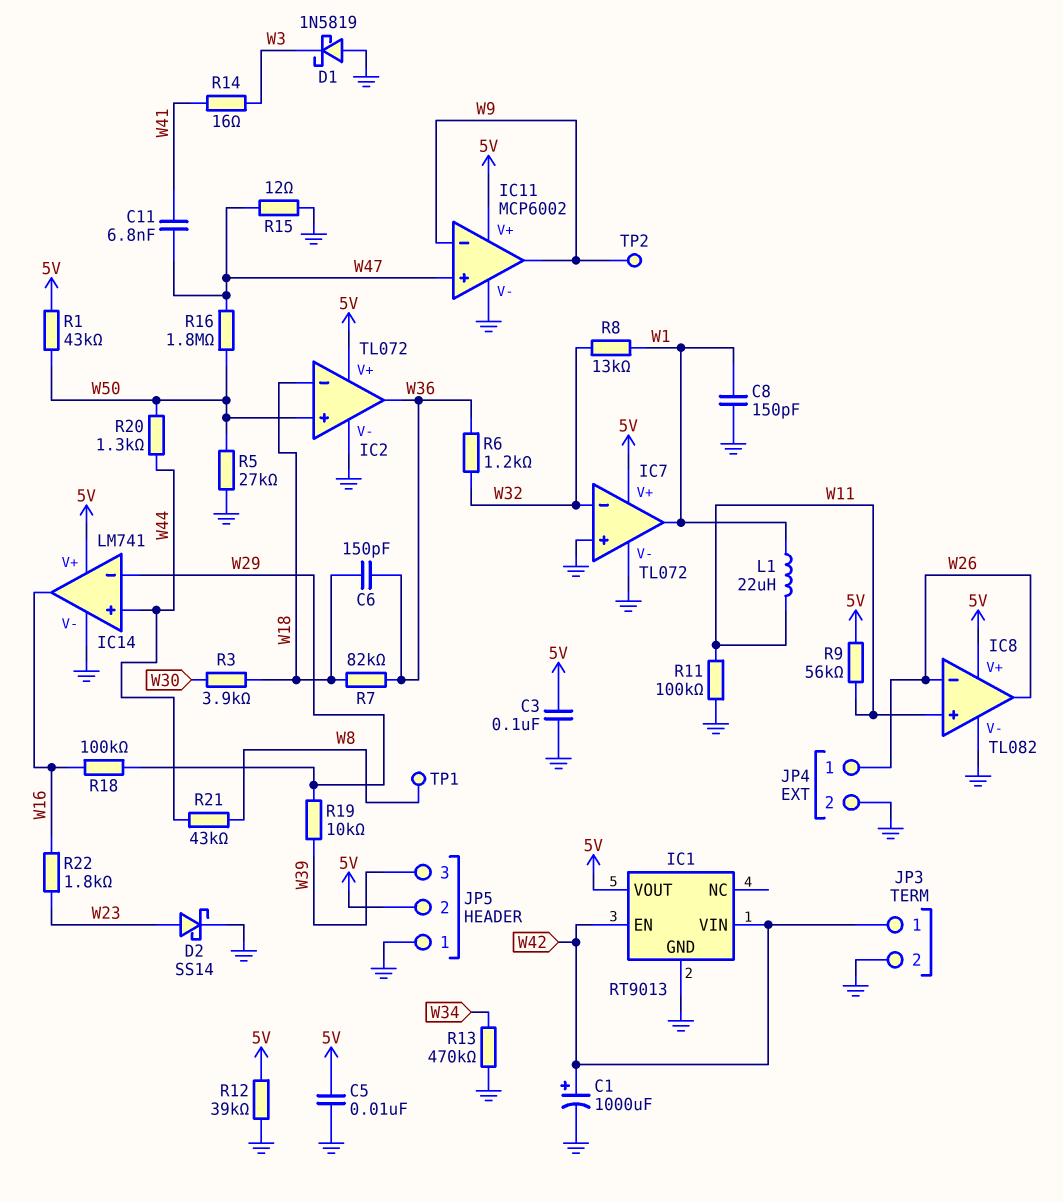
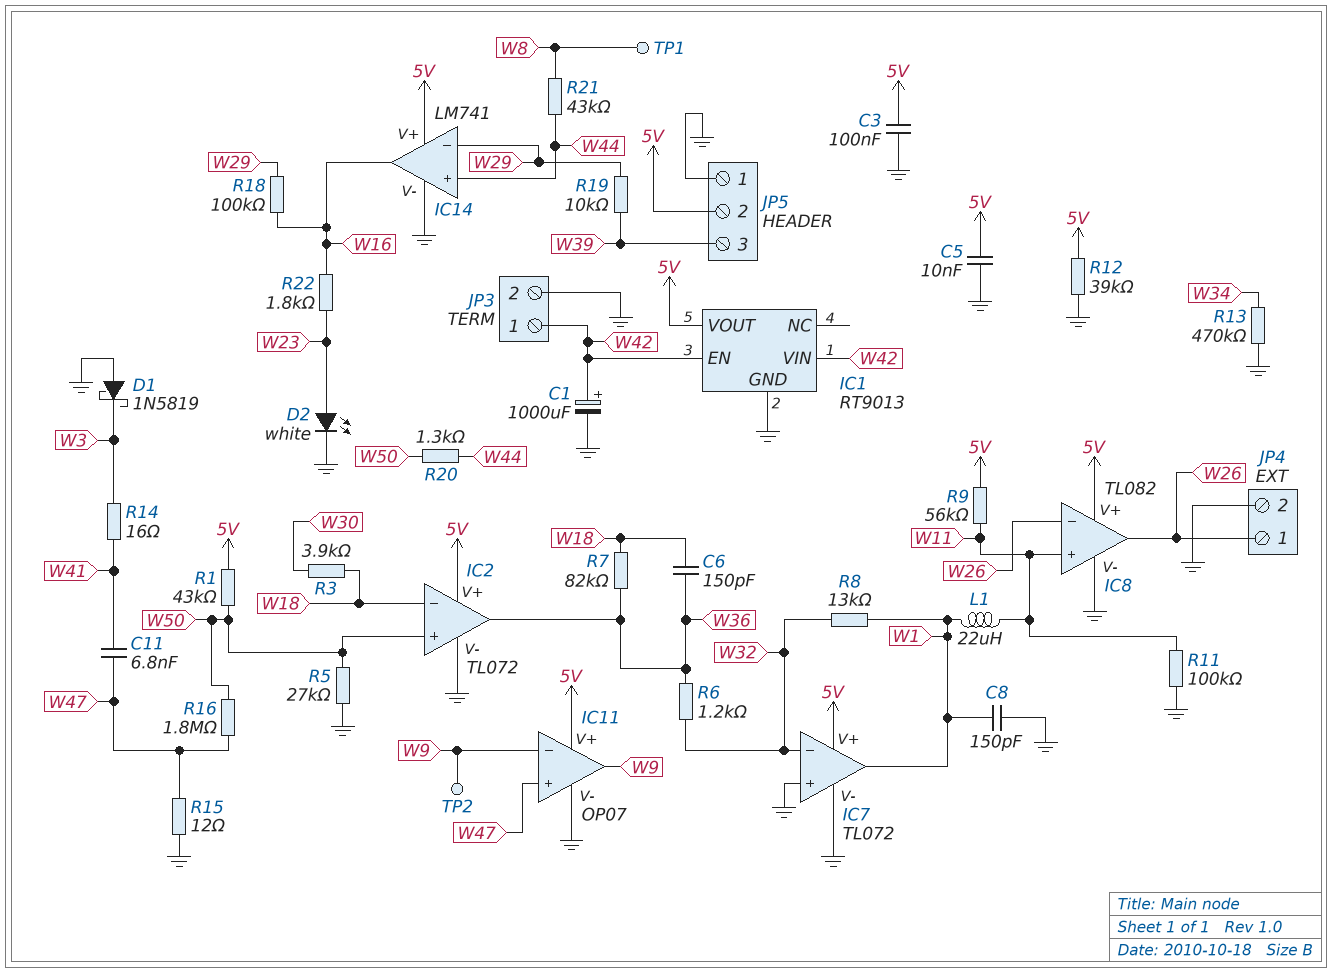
D2: schottky SS14 (A W23, K GND) -> LED white (A W23, K GND)
IC11: MCP6002 -> OP07

